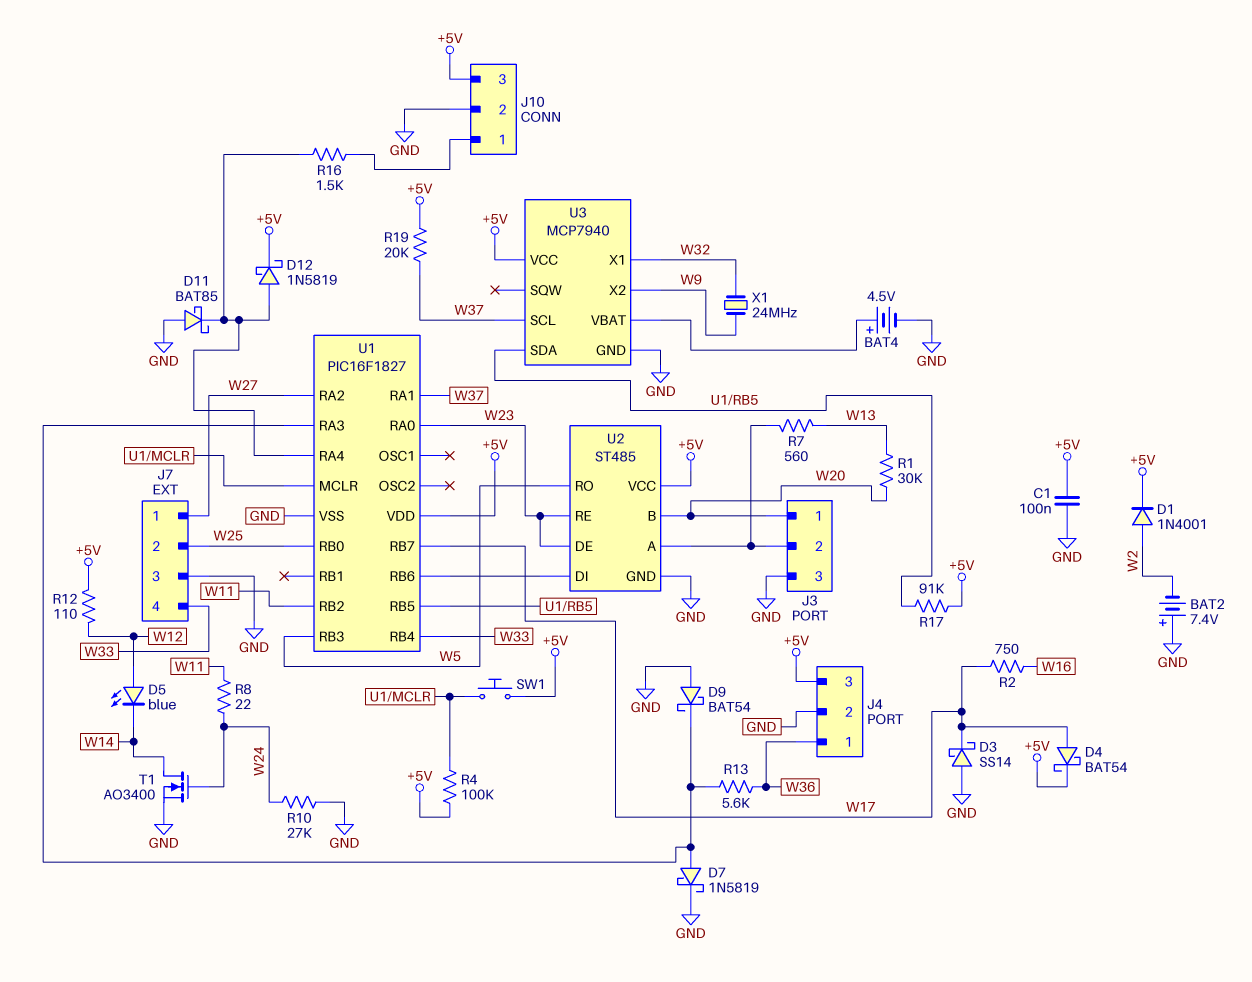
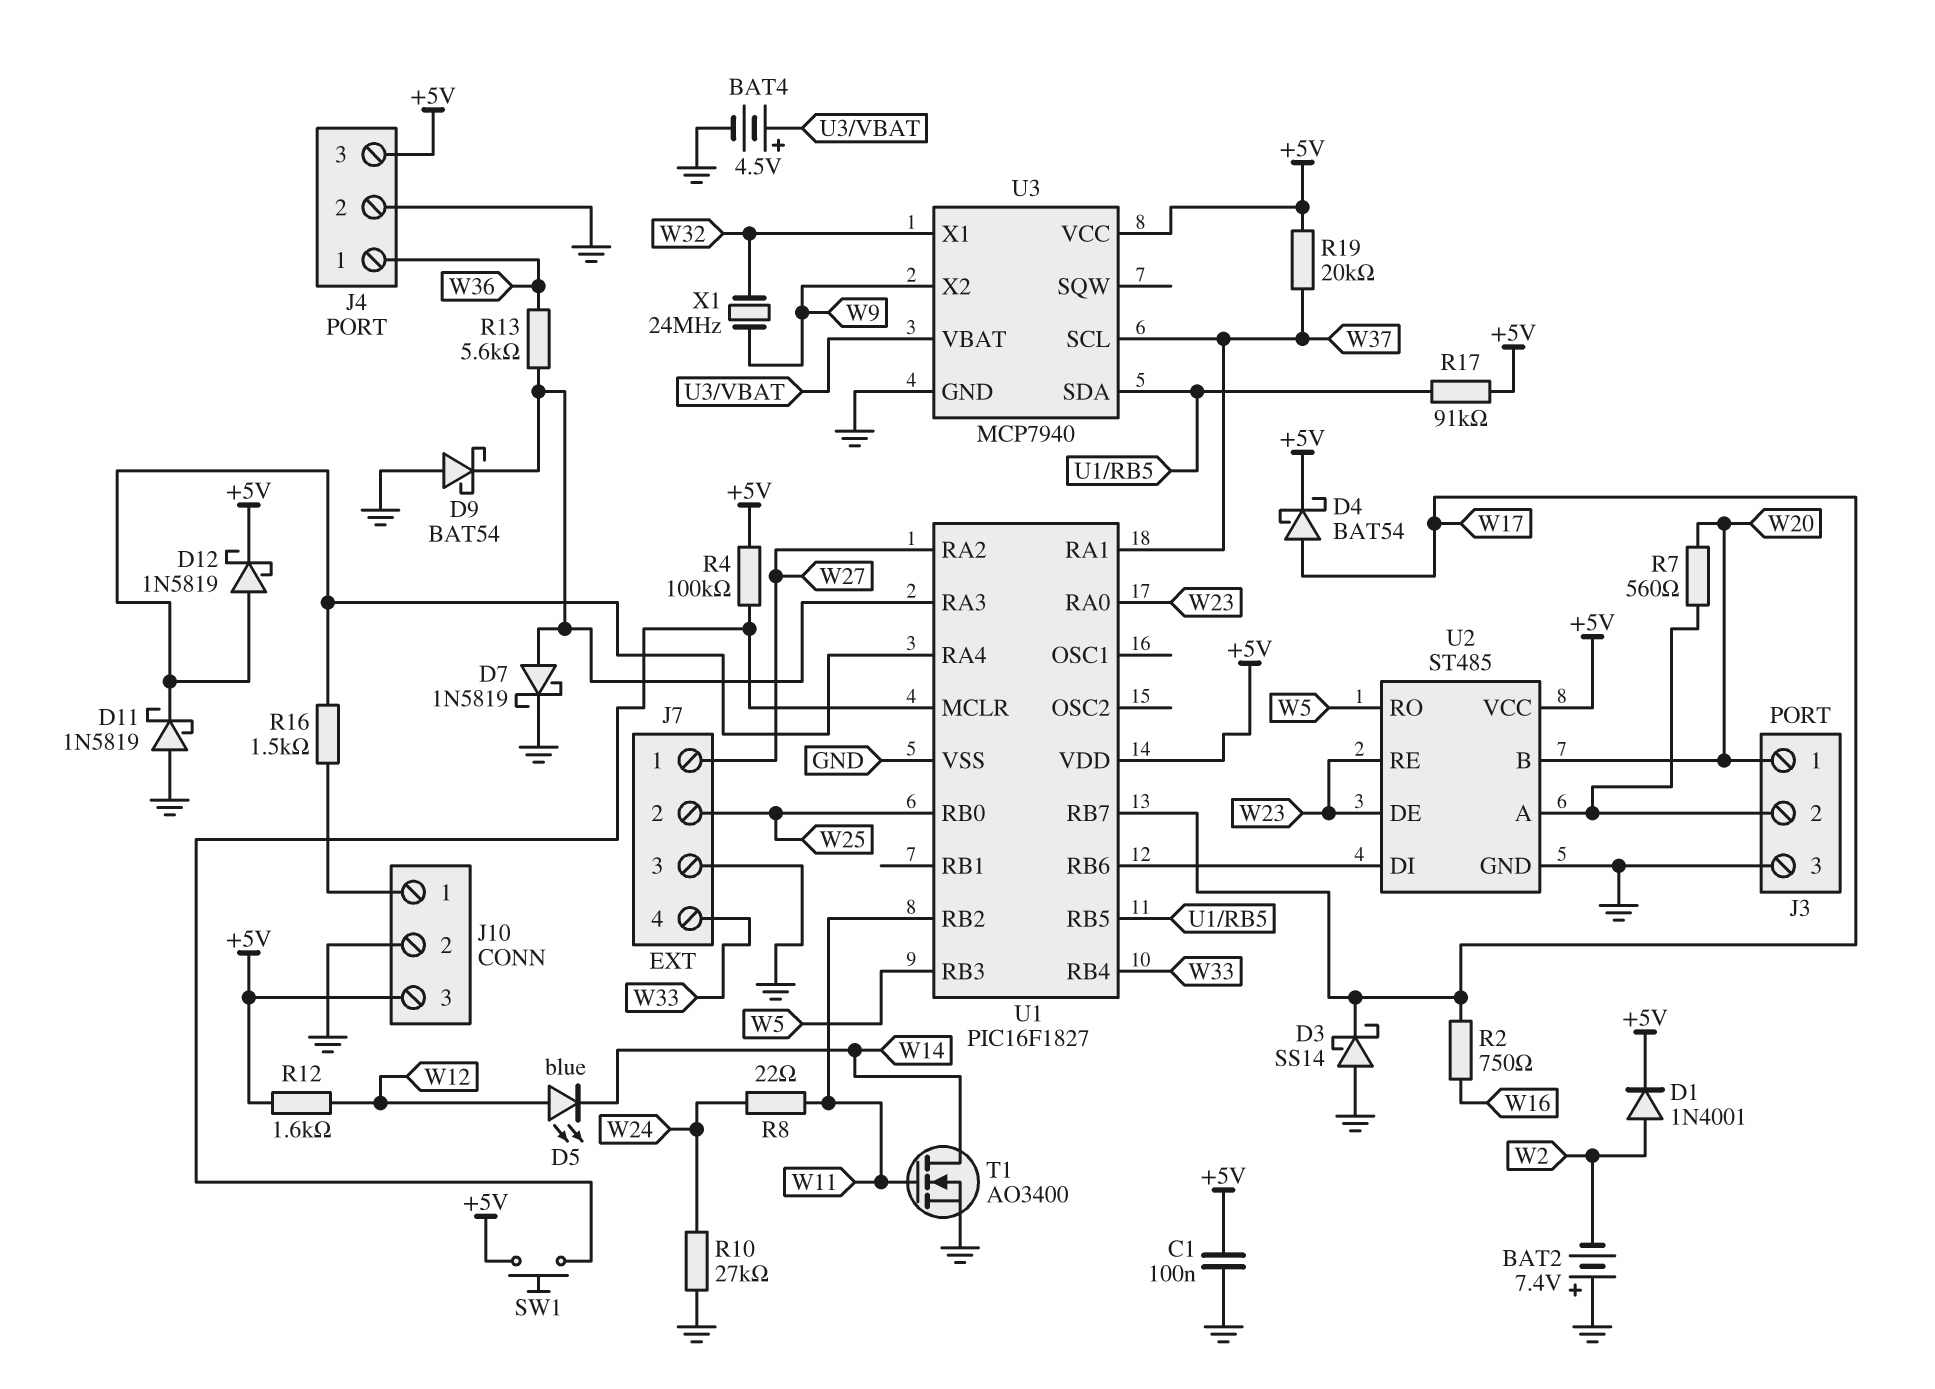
D11: schottky BAT85 (A GND, K U1/RA4) -> schottky 1N5819 (A GND, K U1/RA4)
R1: 30k (W13, W20) -> none
R7: 560 (J3/2, W13) -> 560 (J3/2, W20)
R12: 110 (+5V, W12) -> 1.6k (+5V, W12)
T1: NMOS AO3400 (G W24, D W14, S GND) -> NMOS AO3400 (G W11, D W14, S GND)

